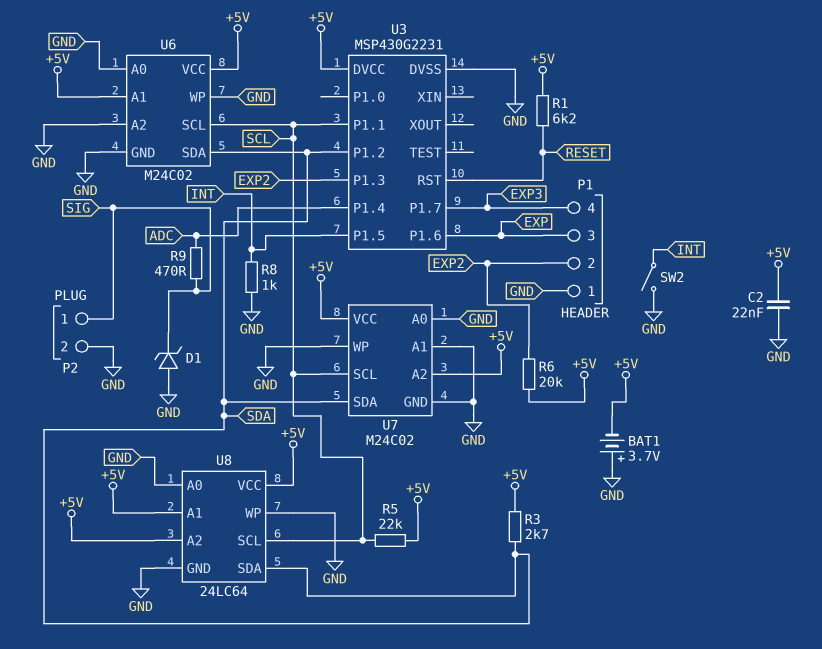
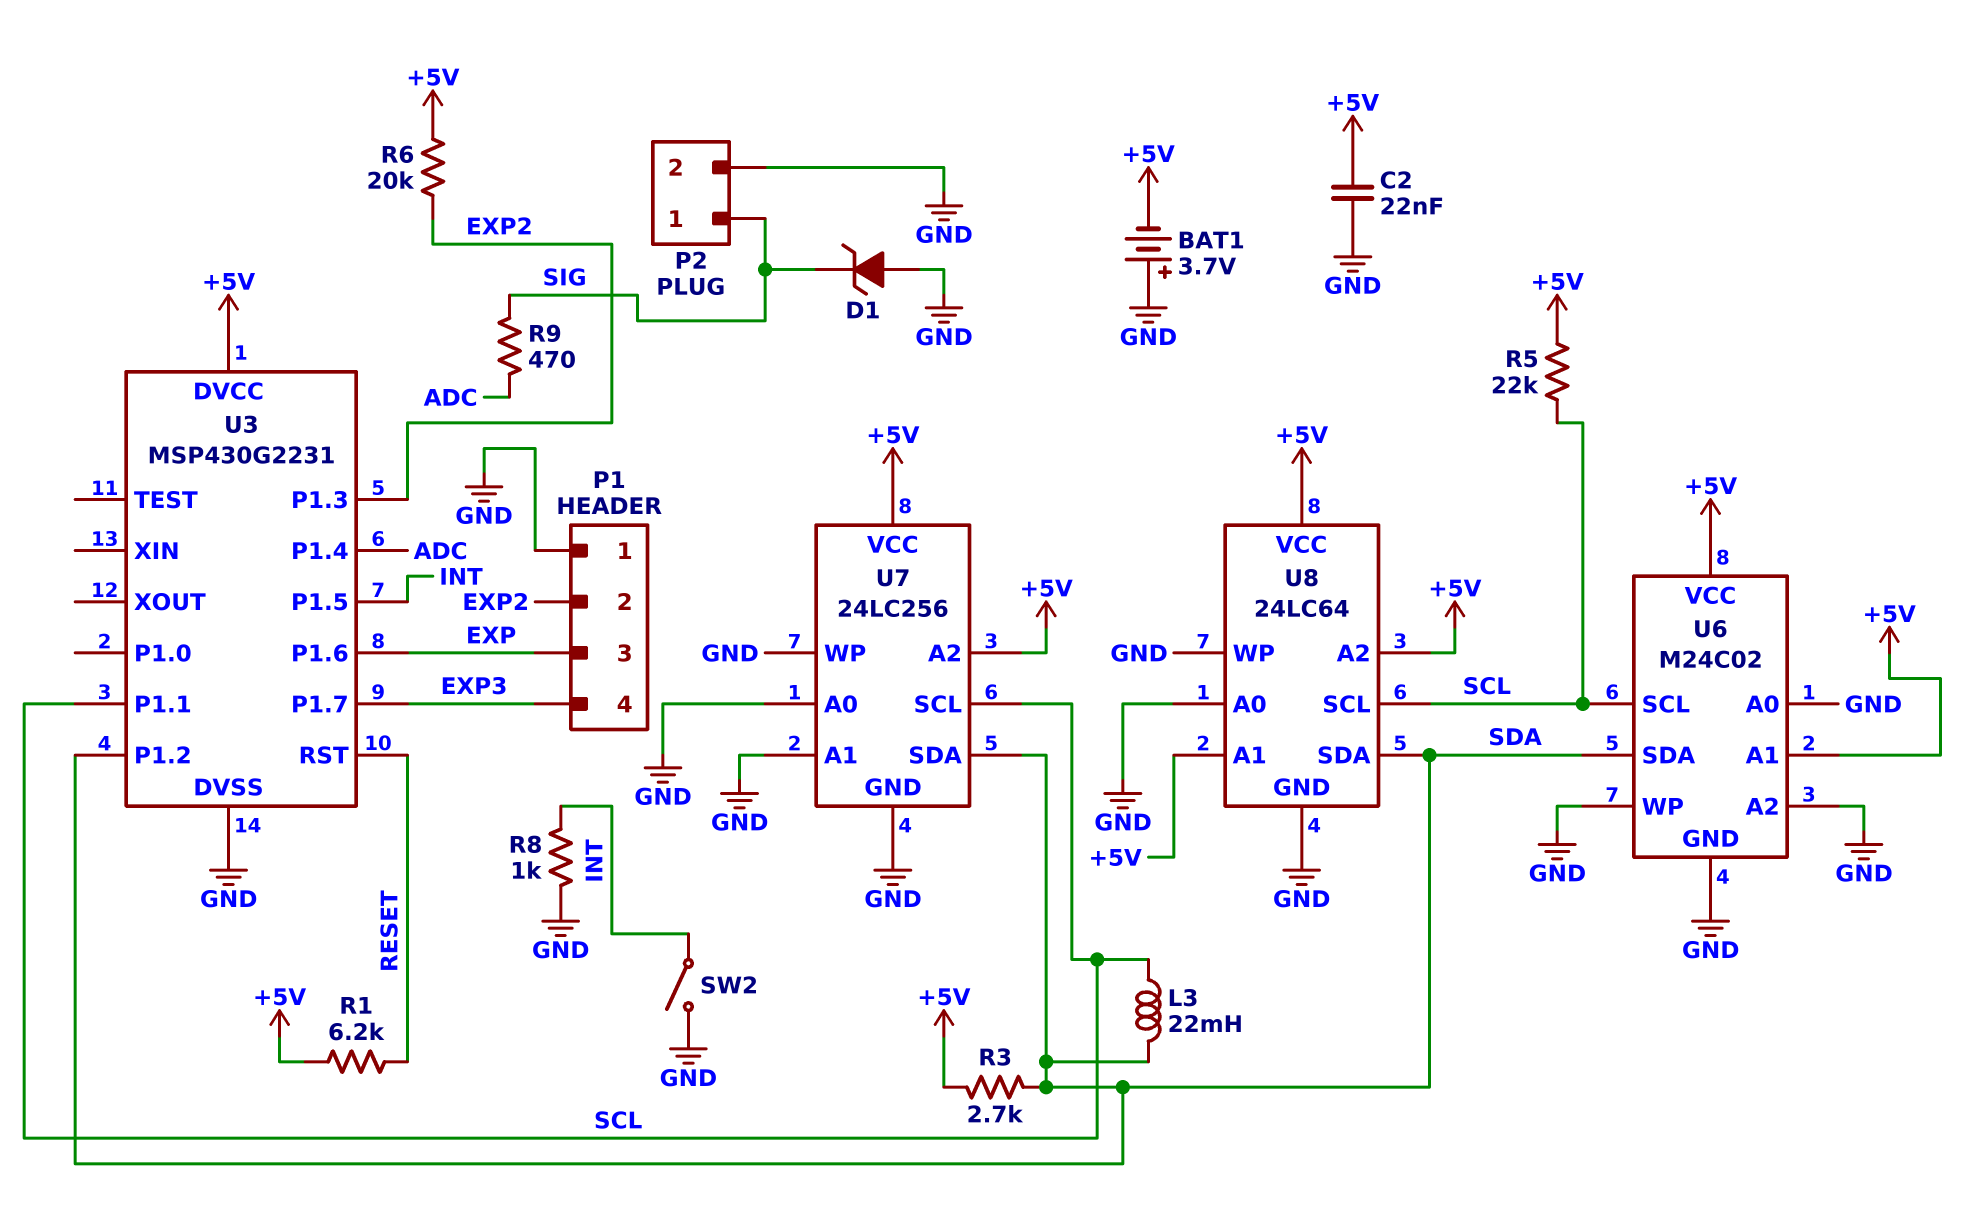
L3: none -> 22mH (SCL, SDA)
U7: M24C02 -> 24LC256

